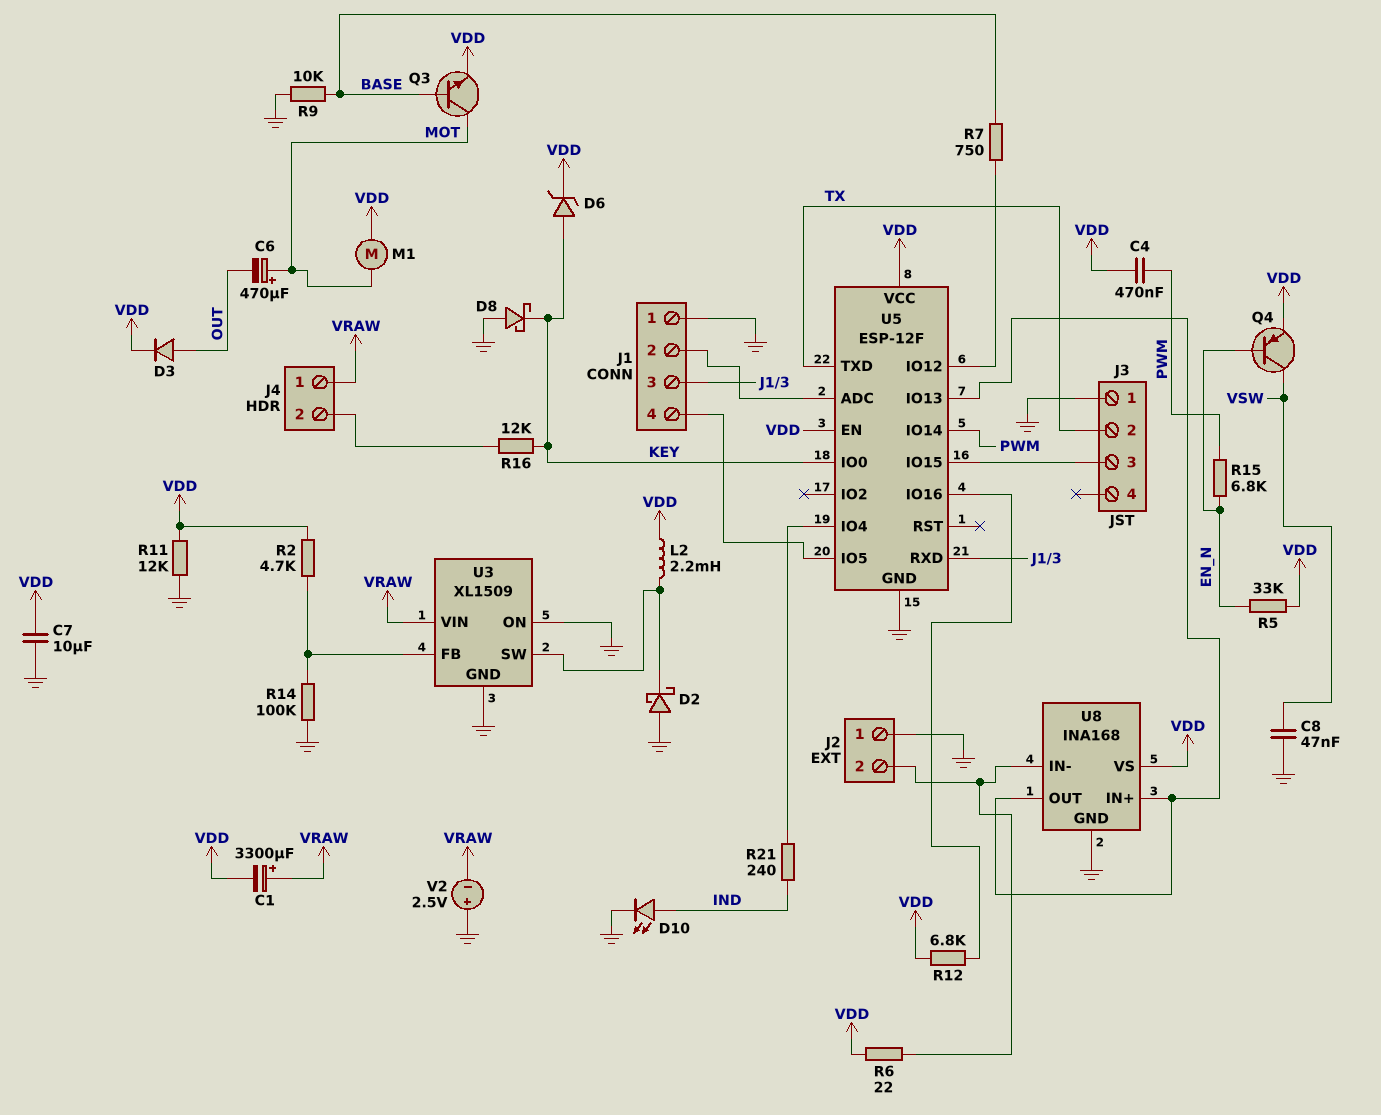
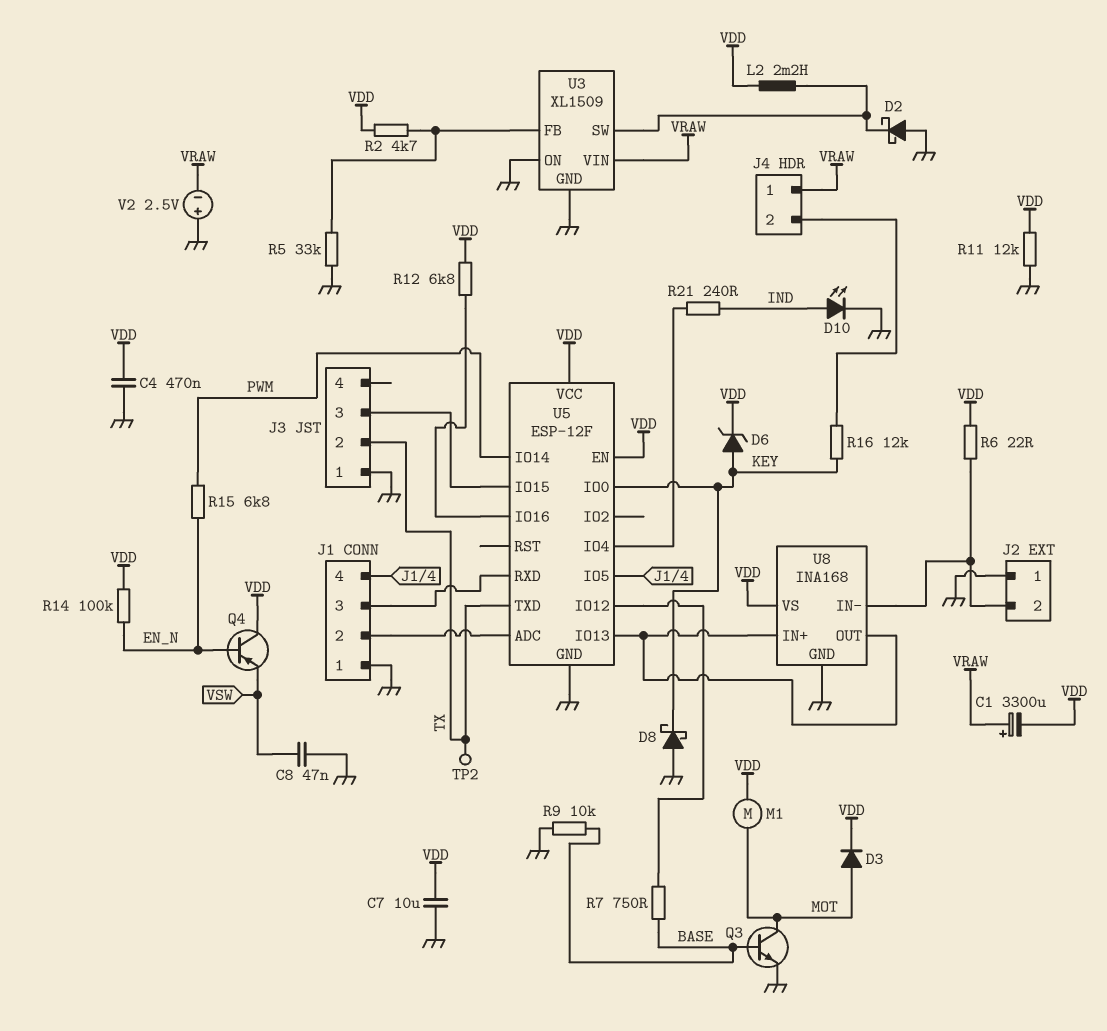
C4: 470nF (PWM, VDD) -> 470nF (GND, VDD)
C6: 470uF (plus MOT, minus OUT) -> none
D3: diode (A OUT, K VDD) -> diode (A MOT, K VDD)
Q3: NPN (B BASE, C MOT, E VDD) -> NPN (B BASE, C MOT, E GND)
Q4: PNP (B EN_N, C VSW, E VDD) -> PNP (B EN_N, C VDD, E VSW)
R5: 33k (EN_N, VDD) -> 33k (GND, U3/FB)
R14: 100k (GND, U3/FB) -> 100k (EN_N, VDD)
TP2: none -> test point (TX)

